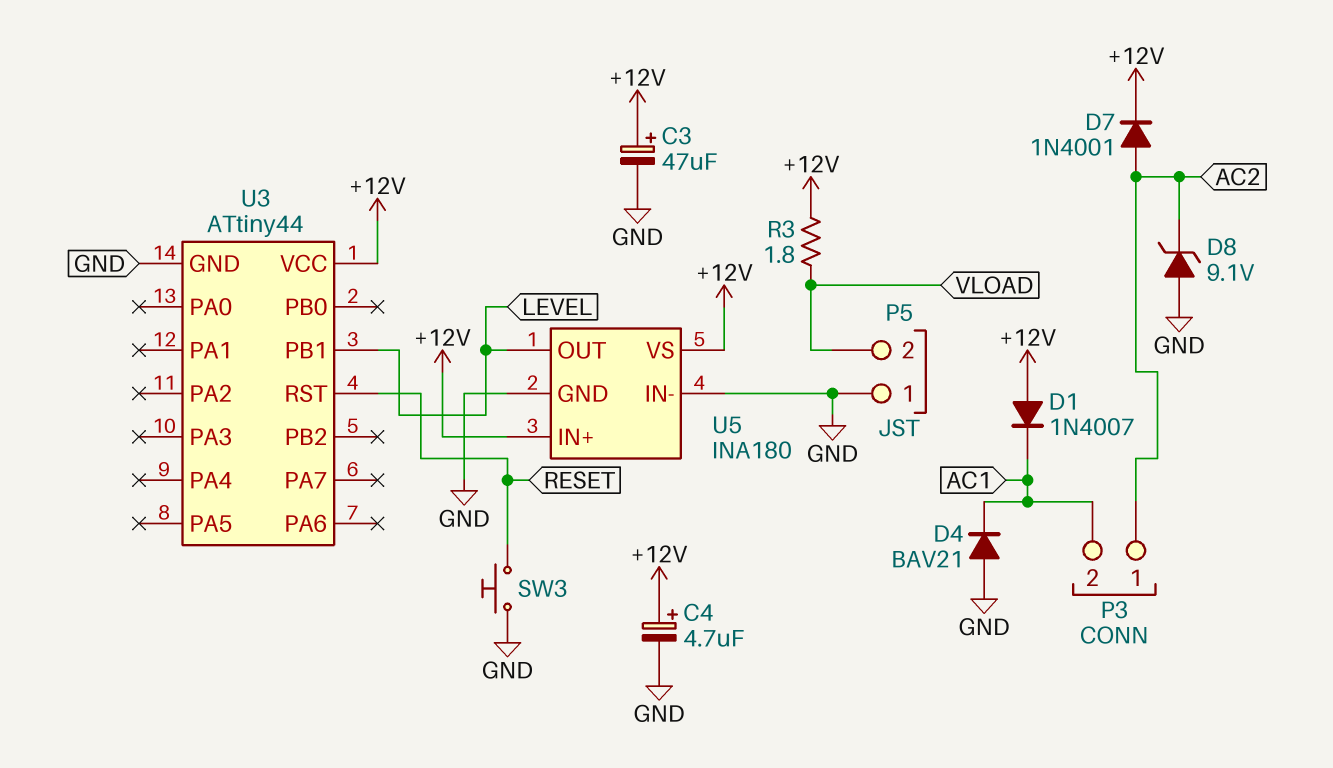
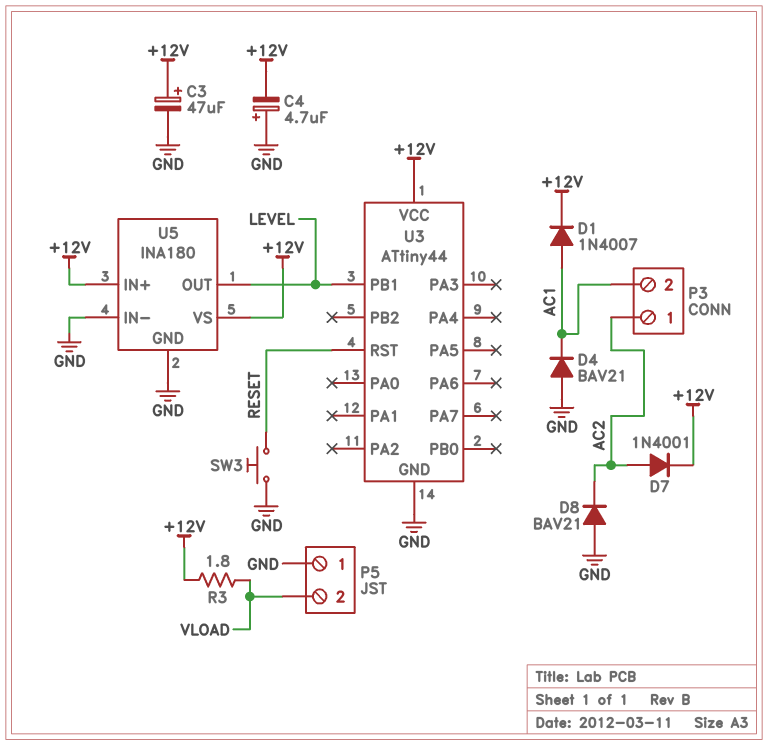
C4: 4.7uF (plus +12V, minus GND) -> 4.7uF (plus GND, minus +12V)
D1: diode 1N4007 (A +12V, K AC1) -> diode 1N4007 (A AC1, K +12V)
D8: zener 9.1V (A GND, K AC2) -> diode BAV21 (A GND, K AC2)

